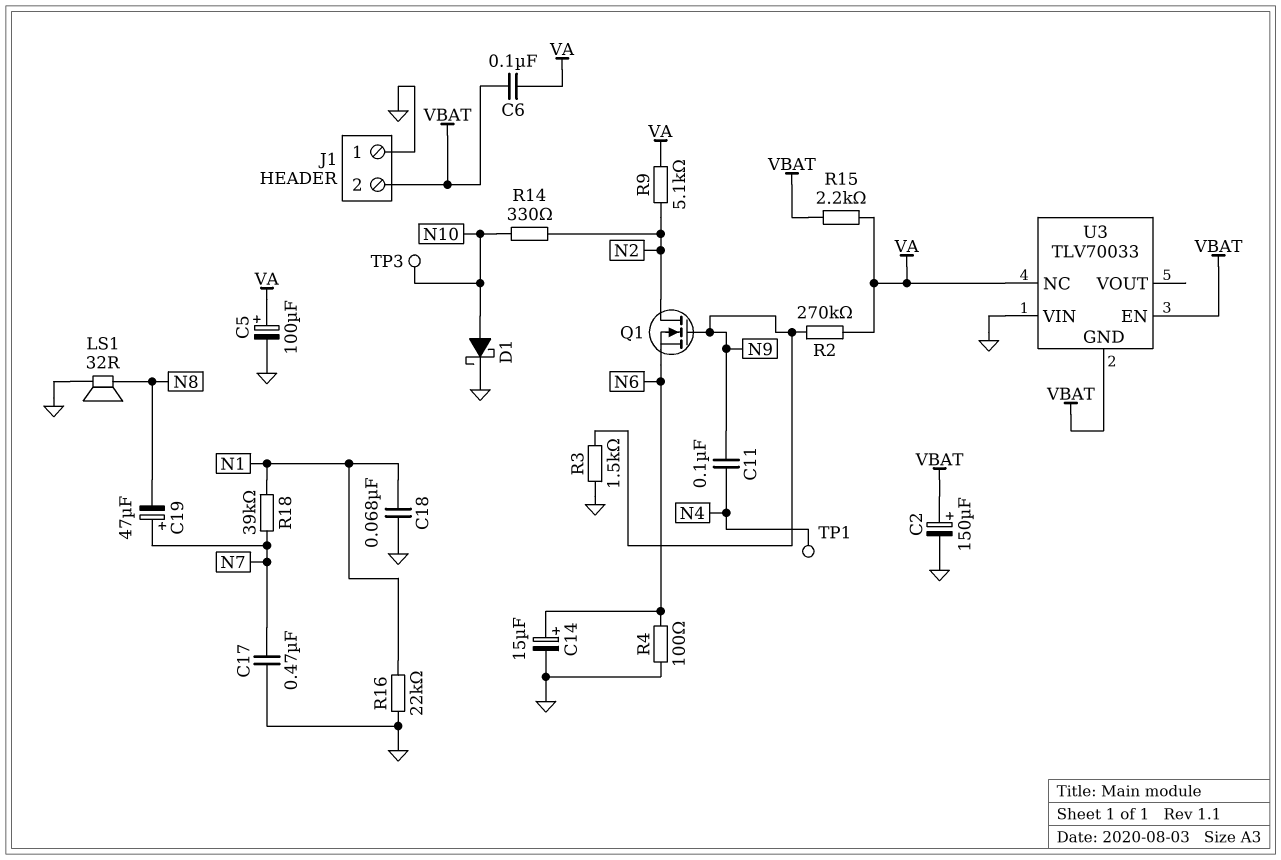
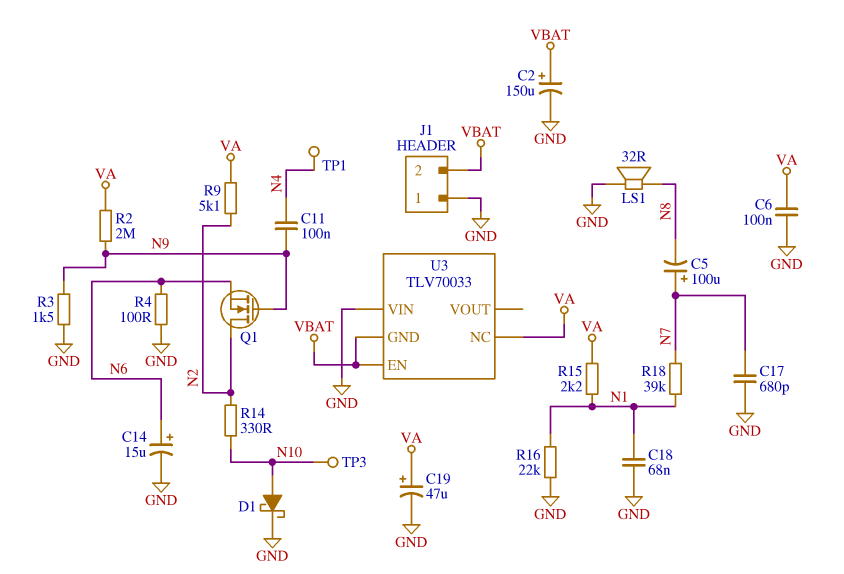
C5: 100uF (plus VA, minus GND) -> 100uF (plus N7, minus N8)
C6: 100nF (VA, VBAT) -> 100nF (GND, VA)
C17: 470nF (GND, N7) -> 680pF (GND, N7)
C19: 47uF (plus N7, minus N8) -> 47uF (plus VA, minus GND)
R2: 270k (N9, VA) -> 2M (N9, VA)
R15: 2.2k (VA, VBAT) -> 2.2k (N1, VA)

